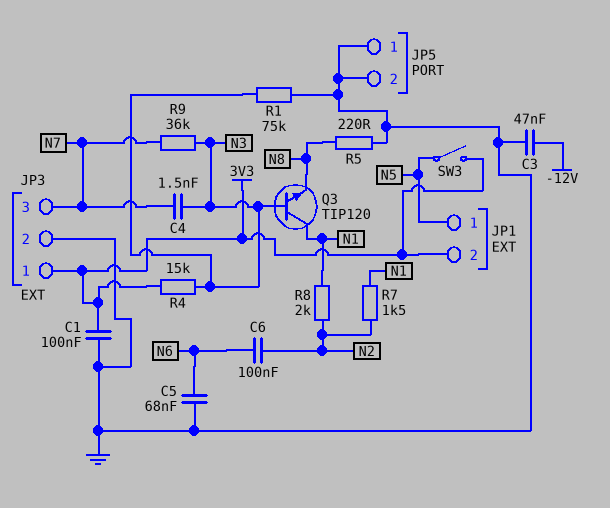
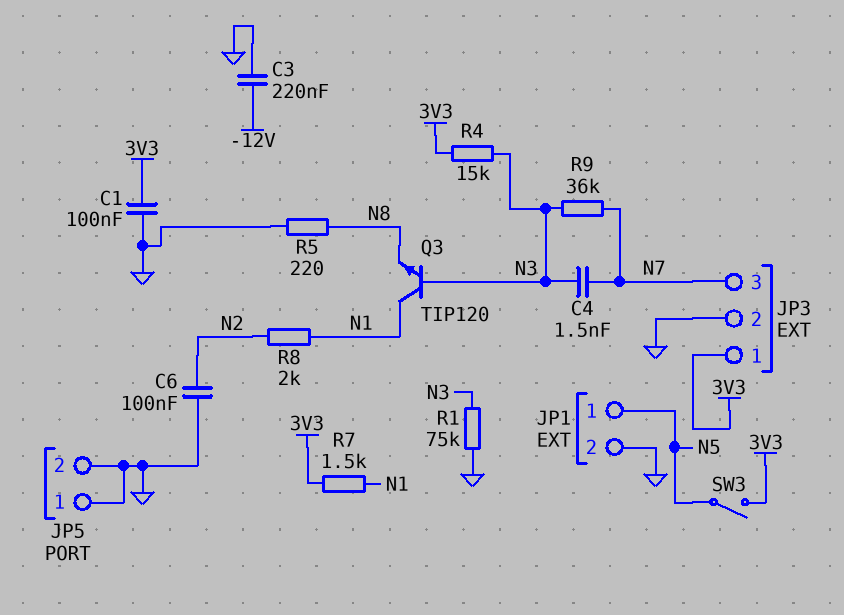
C3: 47nF (-12V, GND) -> 220nF (-12V, GND)
C5: 68nF (GND, N6) -> none
C6: 100nF (N2, N6) -> 100nF (GND, N2)
JP1 pin 2: 3V3 -> GND
R7: 1.5k (N1, N2) -> 1.5k (3V3, N1)

